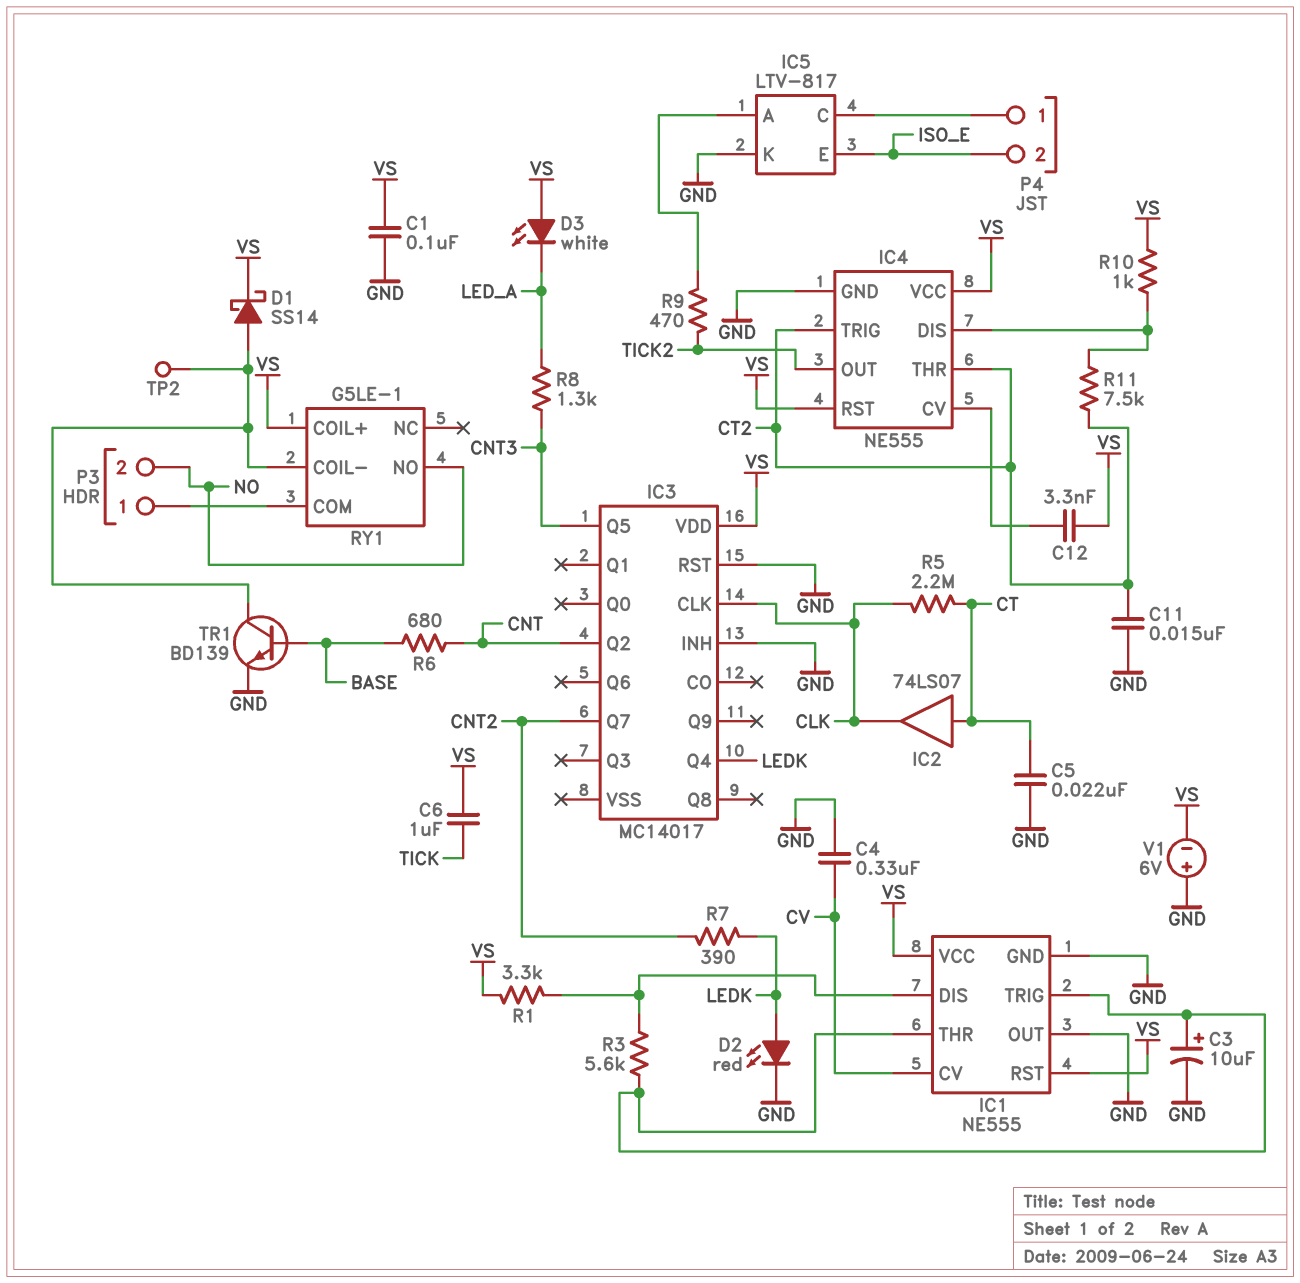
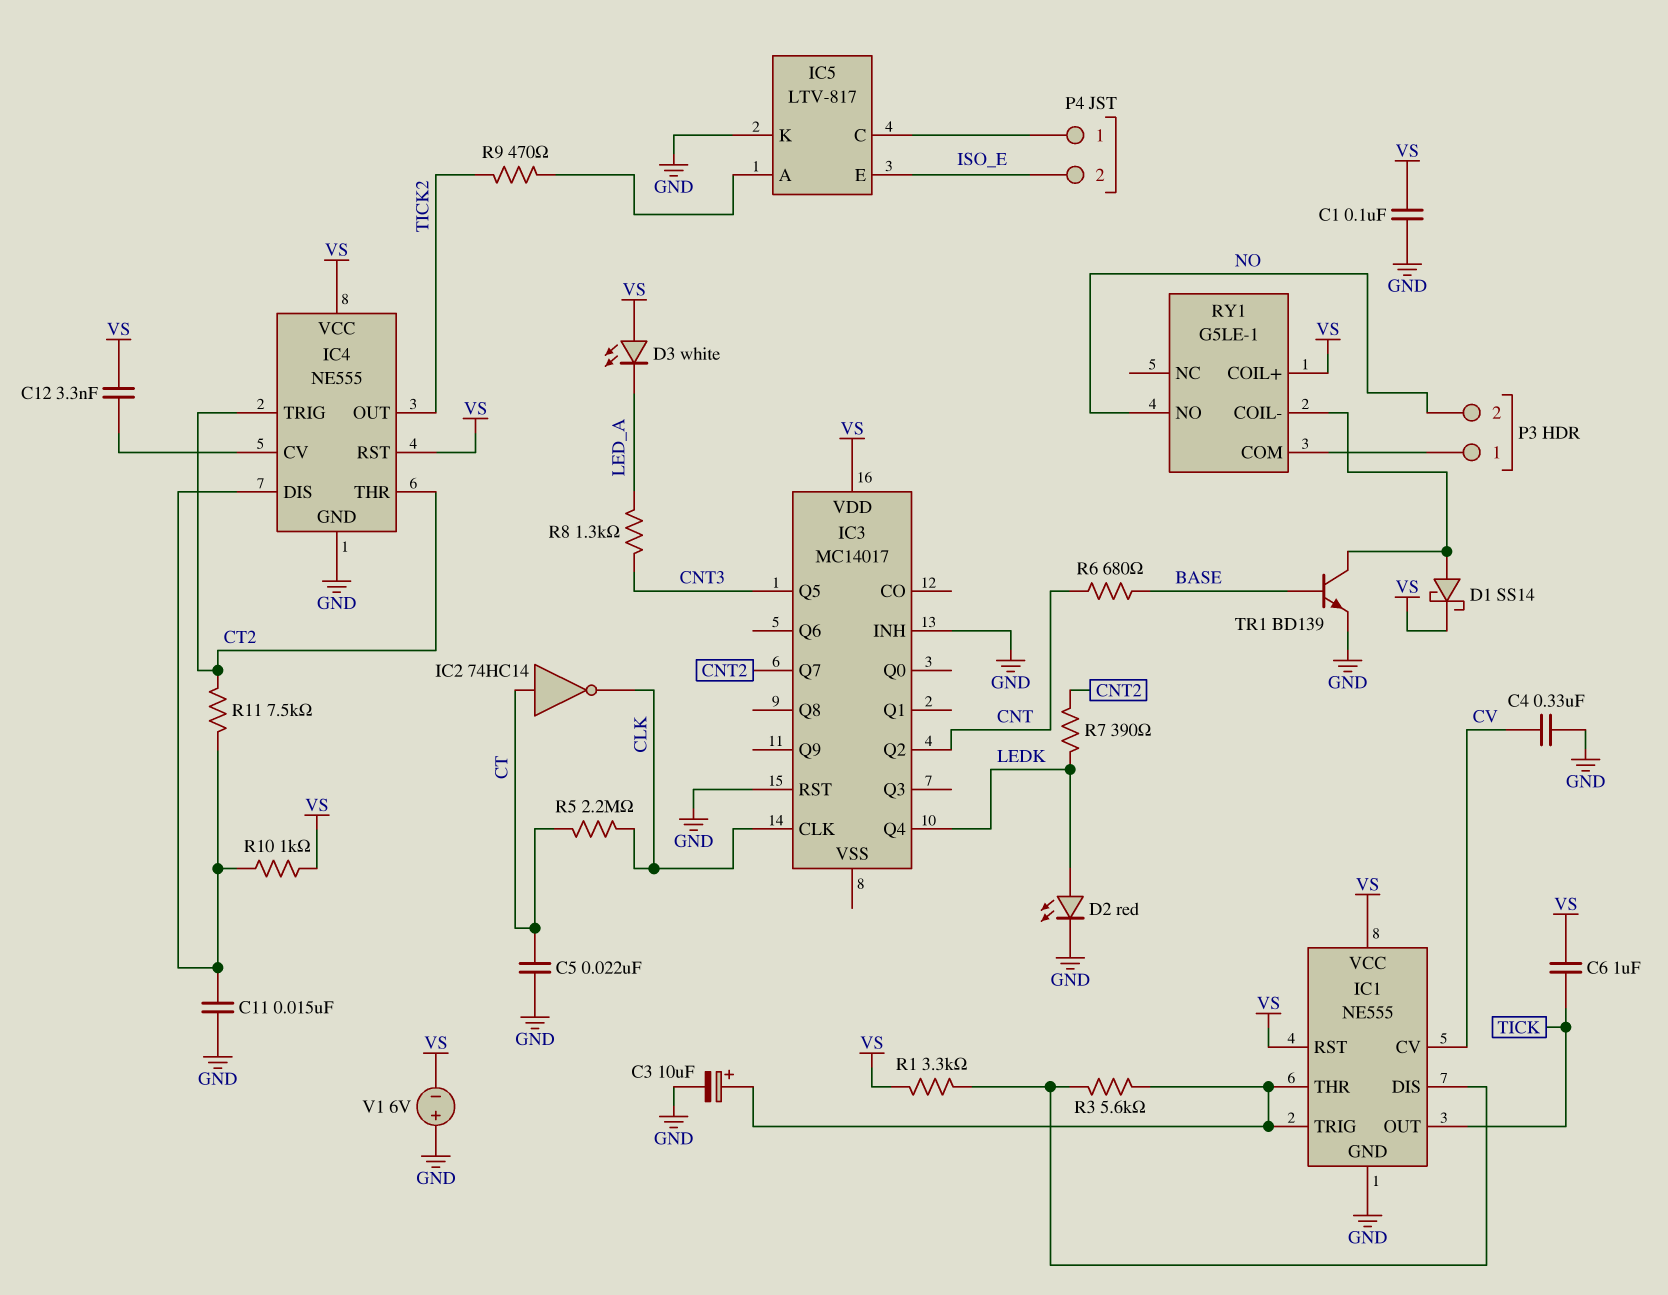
C11: 15nF (CT2, GND) -> 15nF (GND, IC4/DIS)
IC1 pin OUT: GND -> TICK
IC2: buffer 74LS07 (in CT, out CLK) -> NOT 74HC14 (in CT, out CLK)
TP2: test point (RY1/COIL-) -> none

